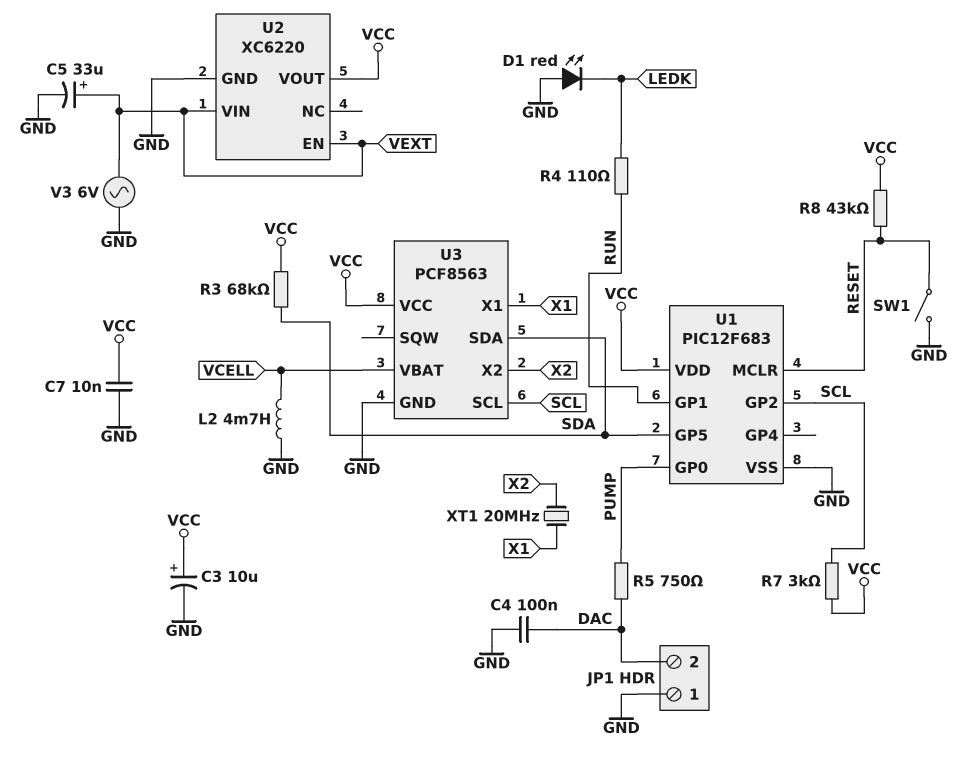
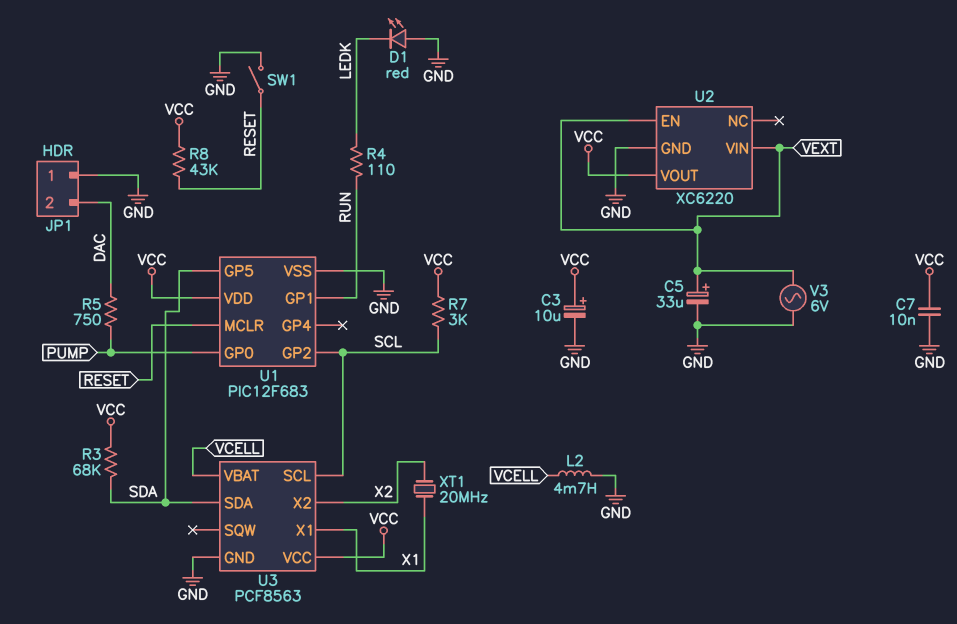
C4: 100nF (DAC, GND) -> none

